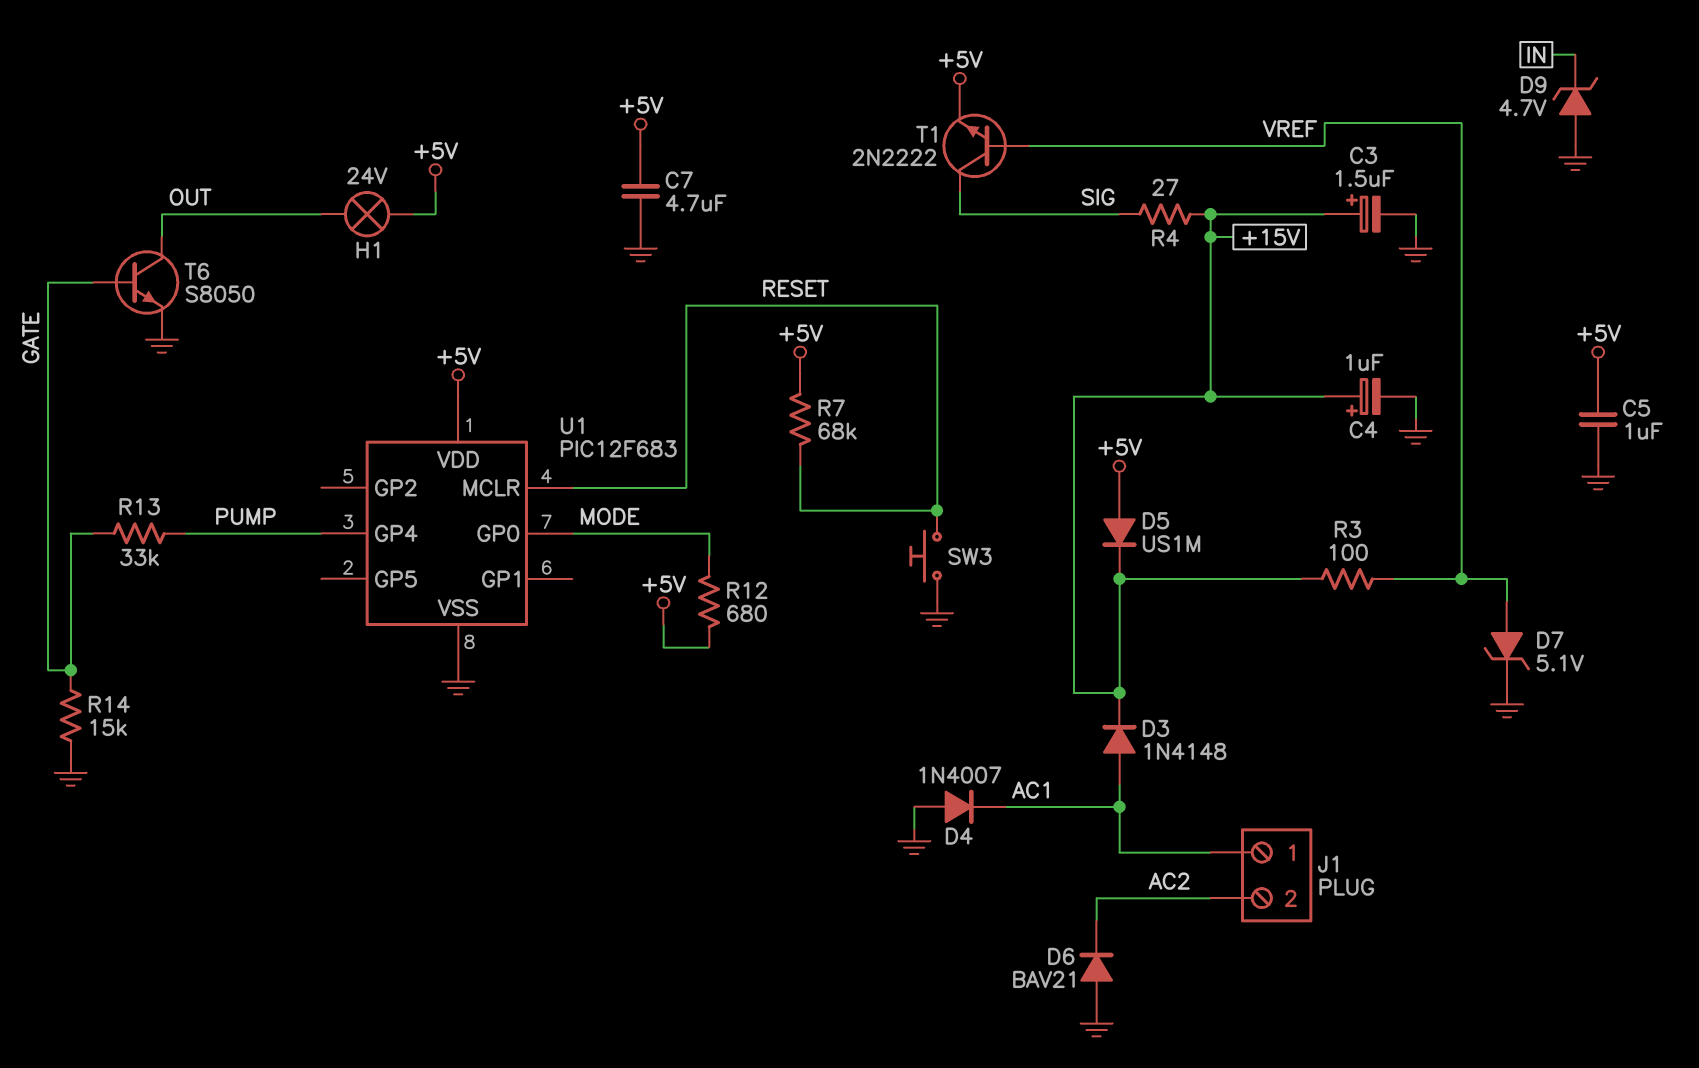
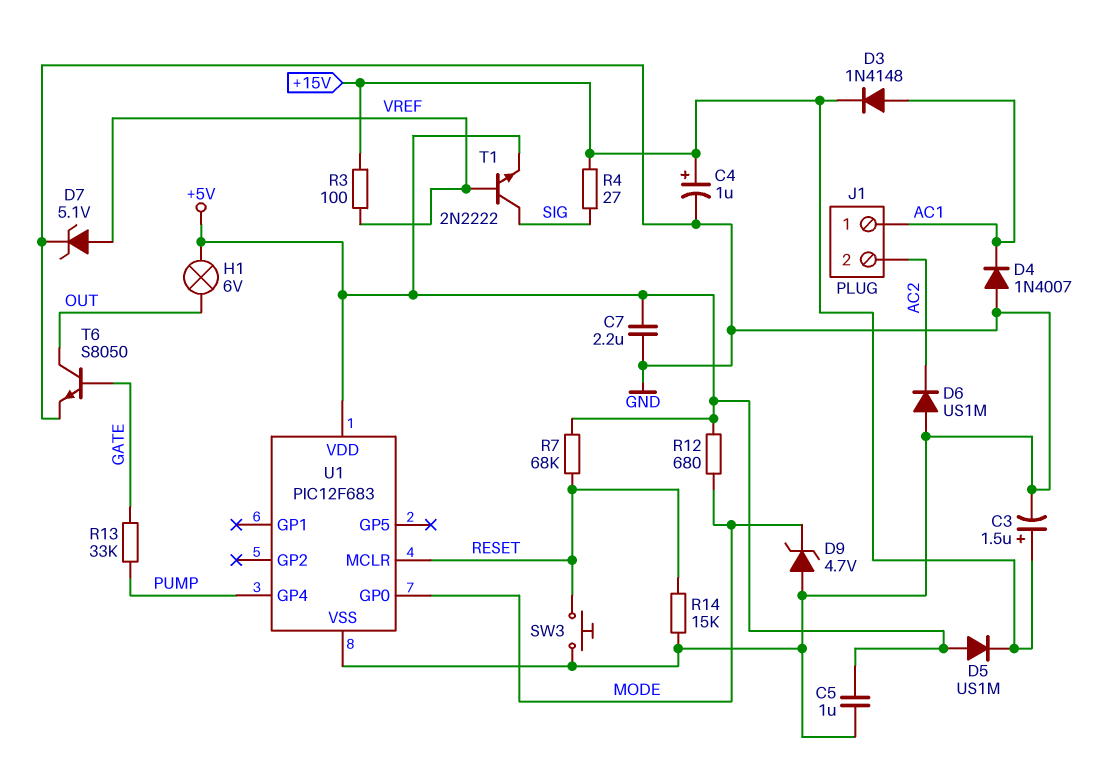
C7: 4.7uF (+5V, GND) -> 2.2uF (+5V, GND)
D6: diode BAV21 (A GND, K AC2) -> diode US1M (A GND, K AC2)
D9: zener 4.7V (A GND, K IN) -> zener 4.7V (A GND, K MODE)
H1: lamp 24V (+5V, OUT) -> lamp 6V (+5V, OUT)
R14: 15k (GATE, GND) -> 15k (GND, RESET)

